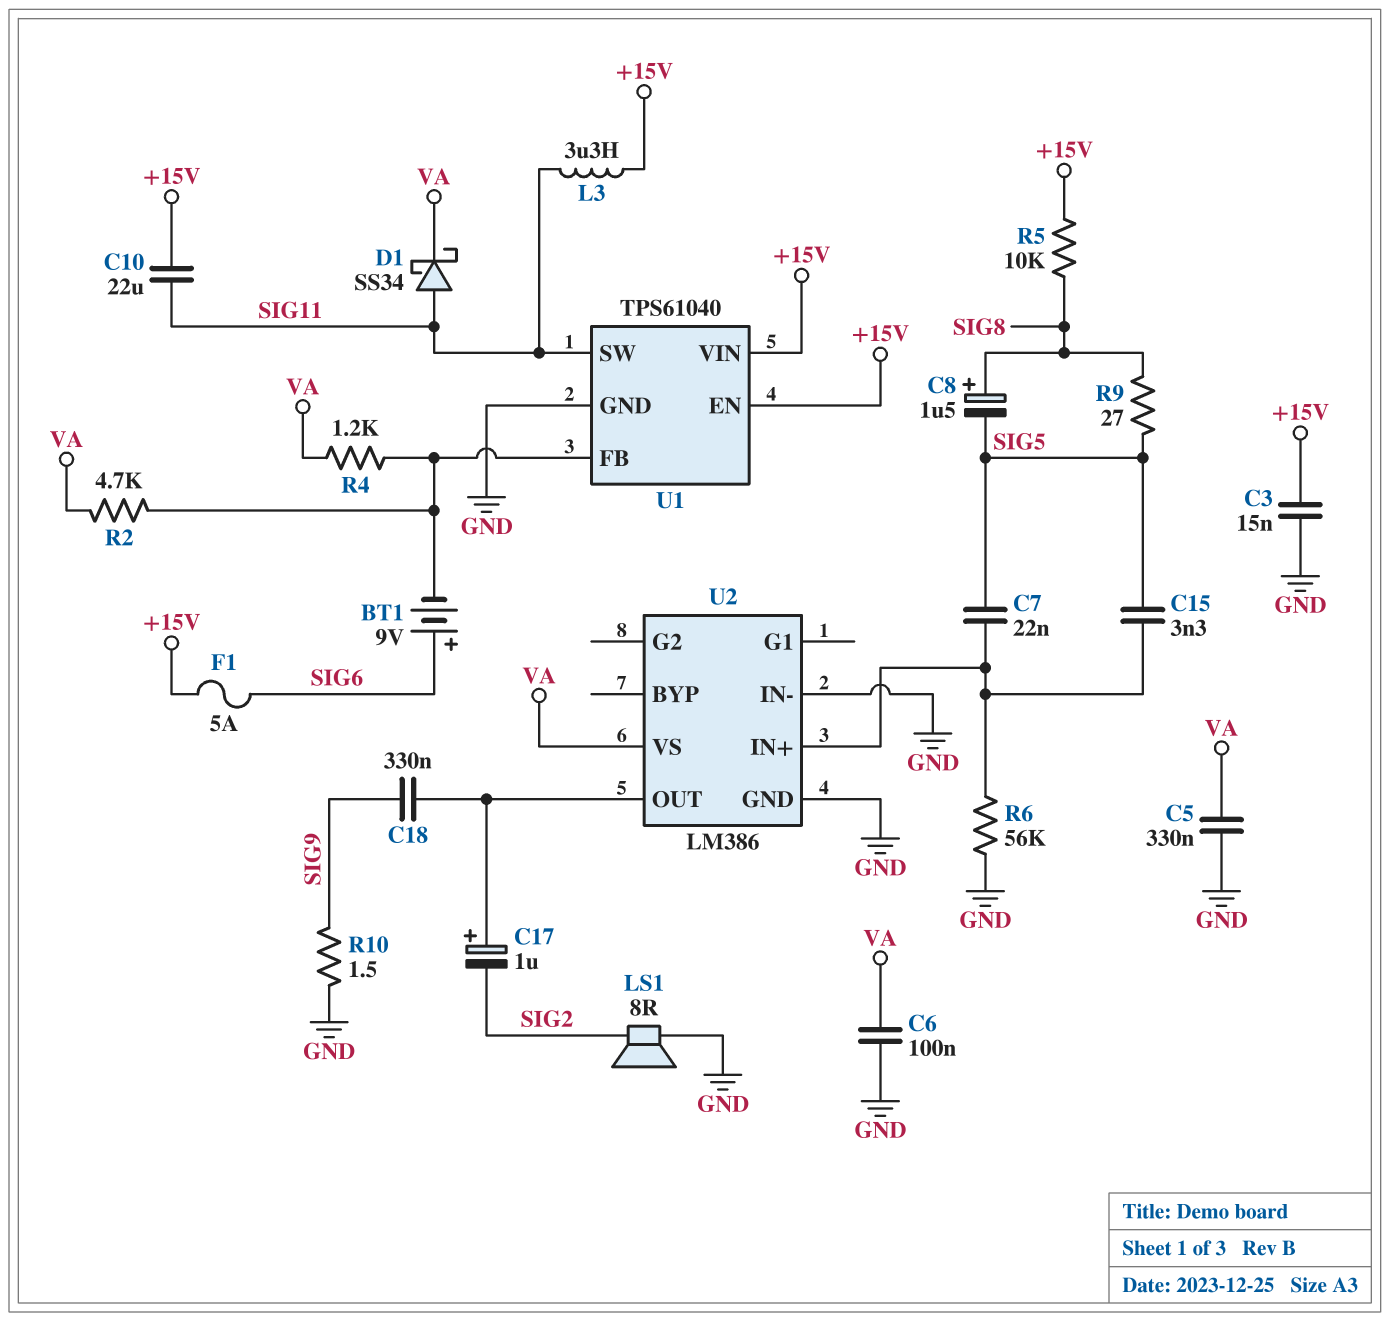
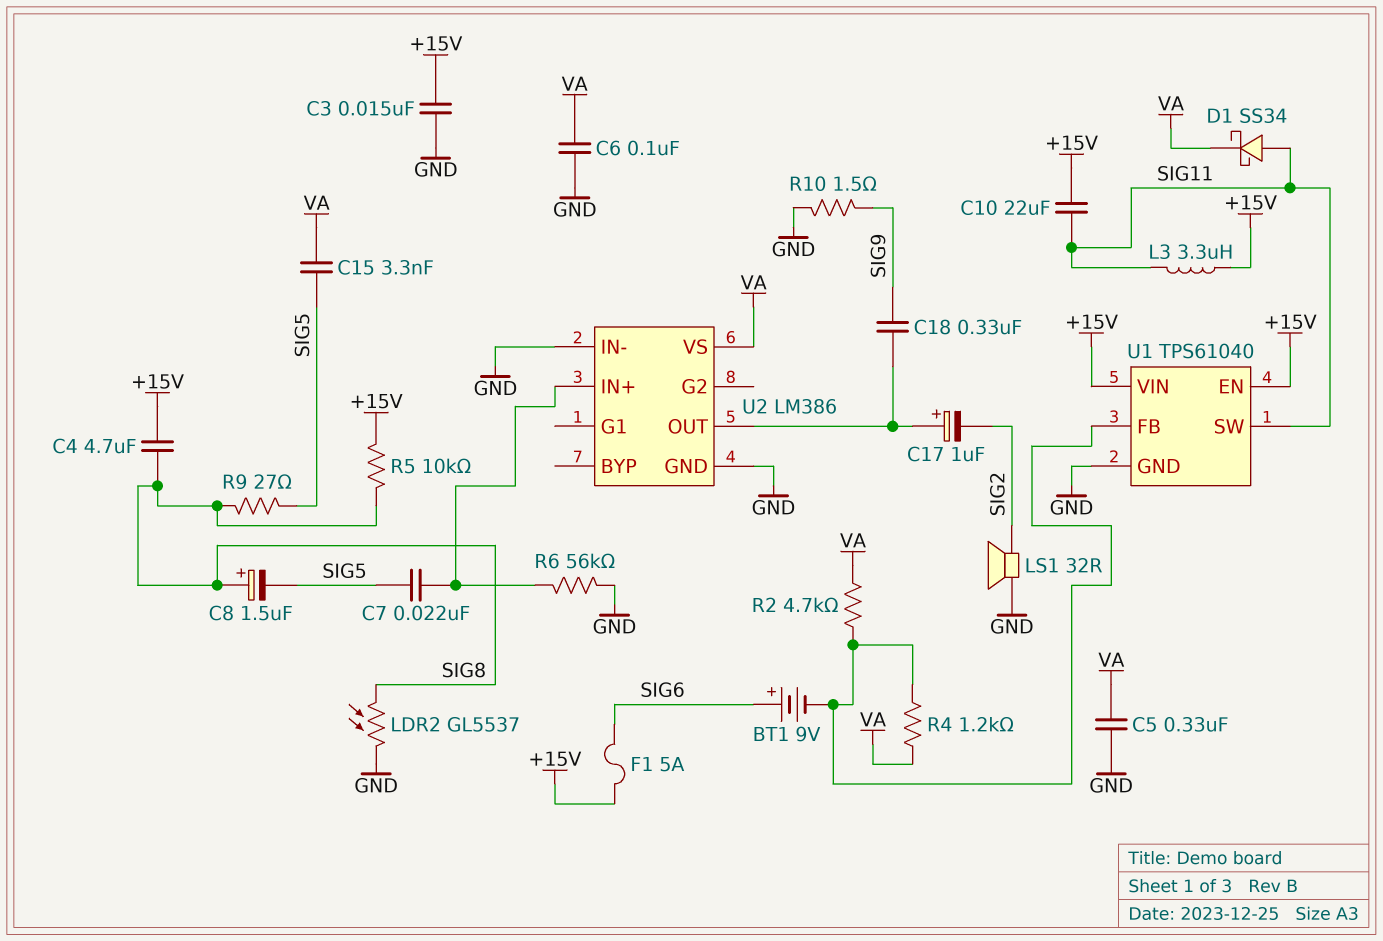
C4: none -> 4.7uF (+15V, SIG8)
C15: 3.3nF (SIG5, U2/IN+) -> 3.3nF (SIG5, VA)
LDR2: none -> GL5537 (GND, SIG8)
LS1: speaker 8R (GND, SIG2) -> speaker 32R (GND, SIG2)

